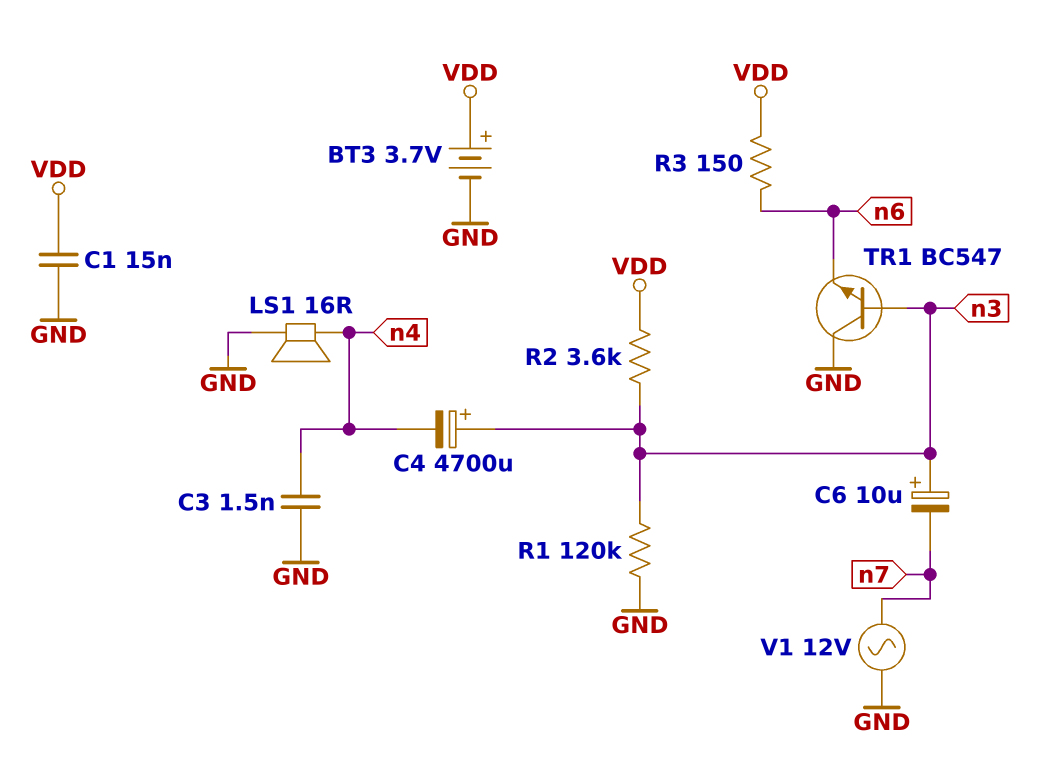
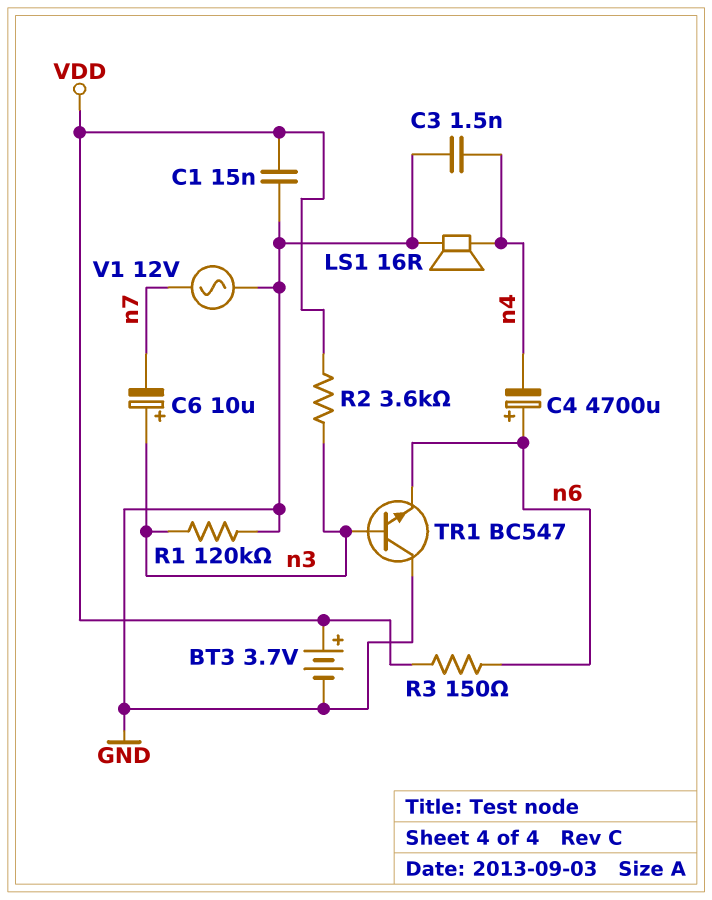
C4: 4700uF (plus n3, minus n4) -> 4700uF (plus n6, minus n4)

